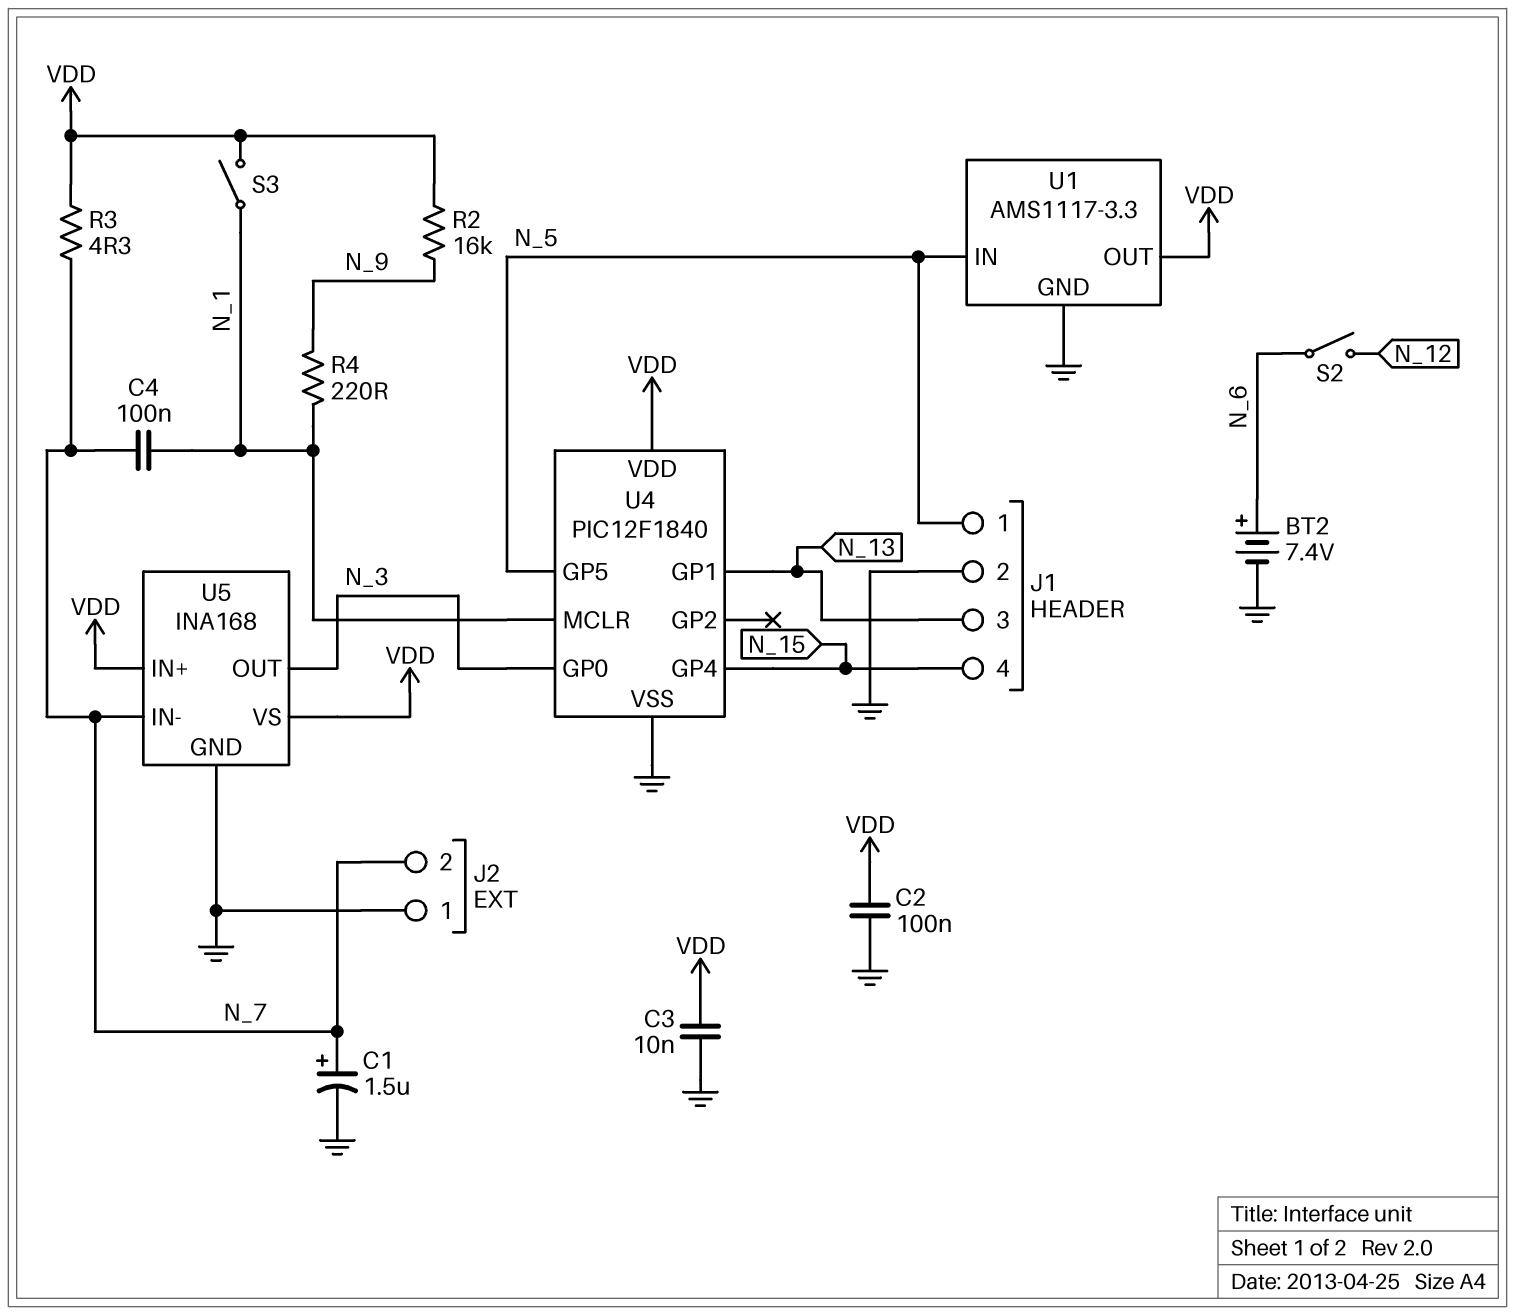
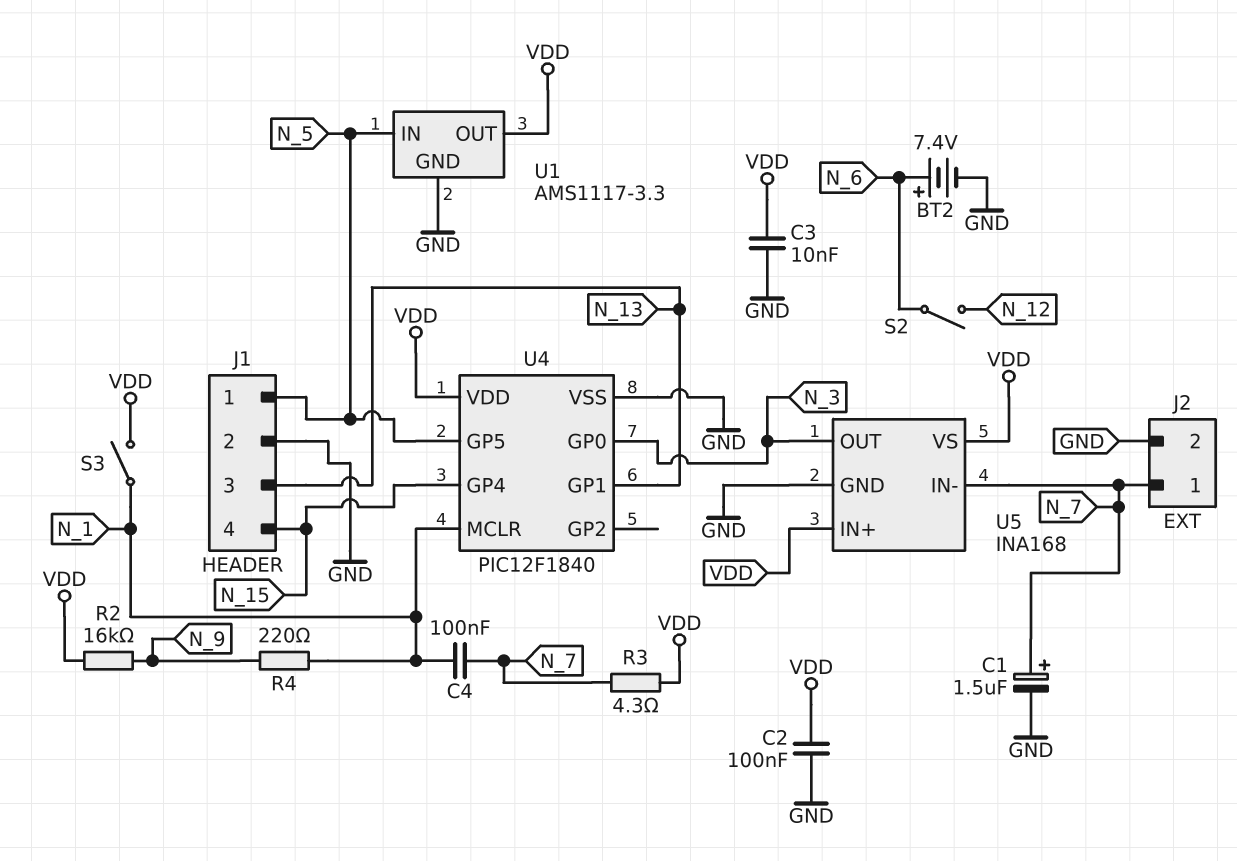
J2 pin 1: GND -> N_7
J2 pin 2: N_7 -> GND

